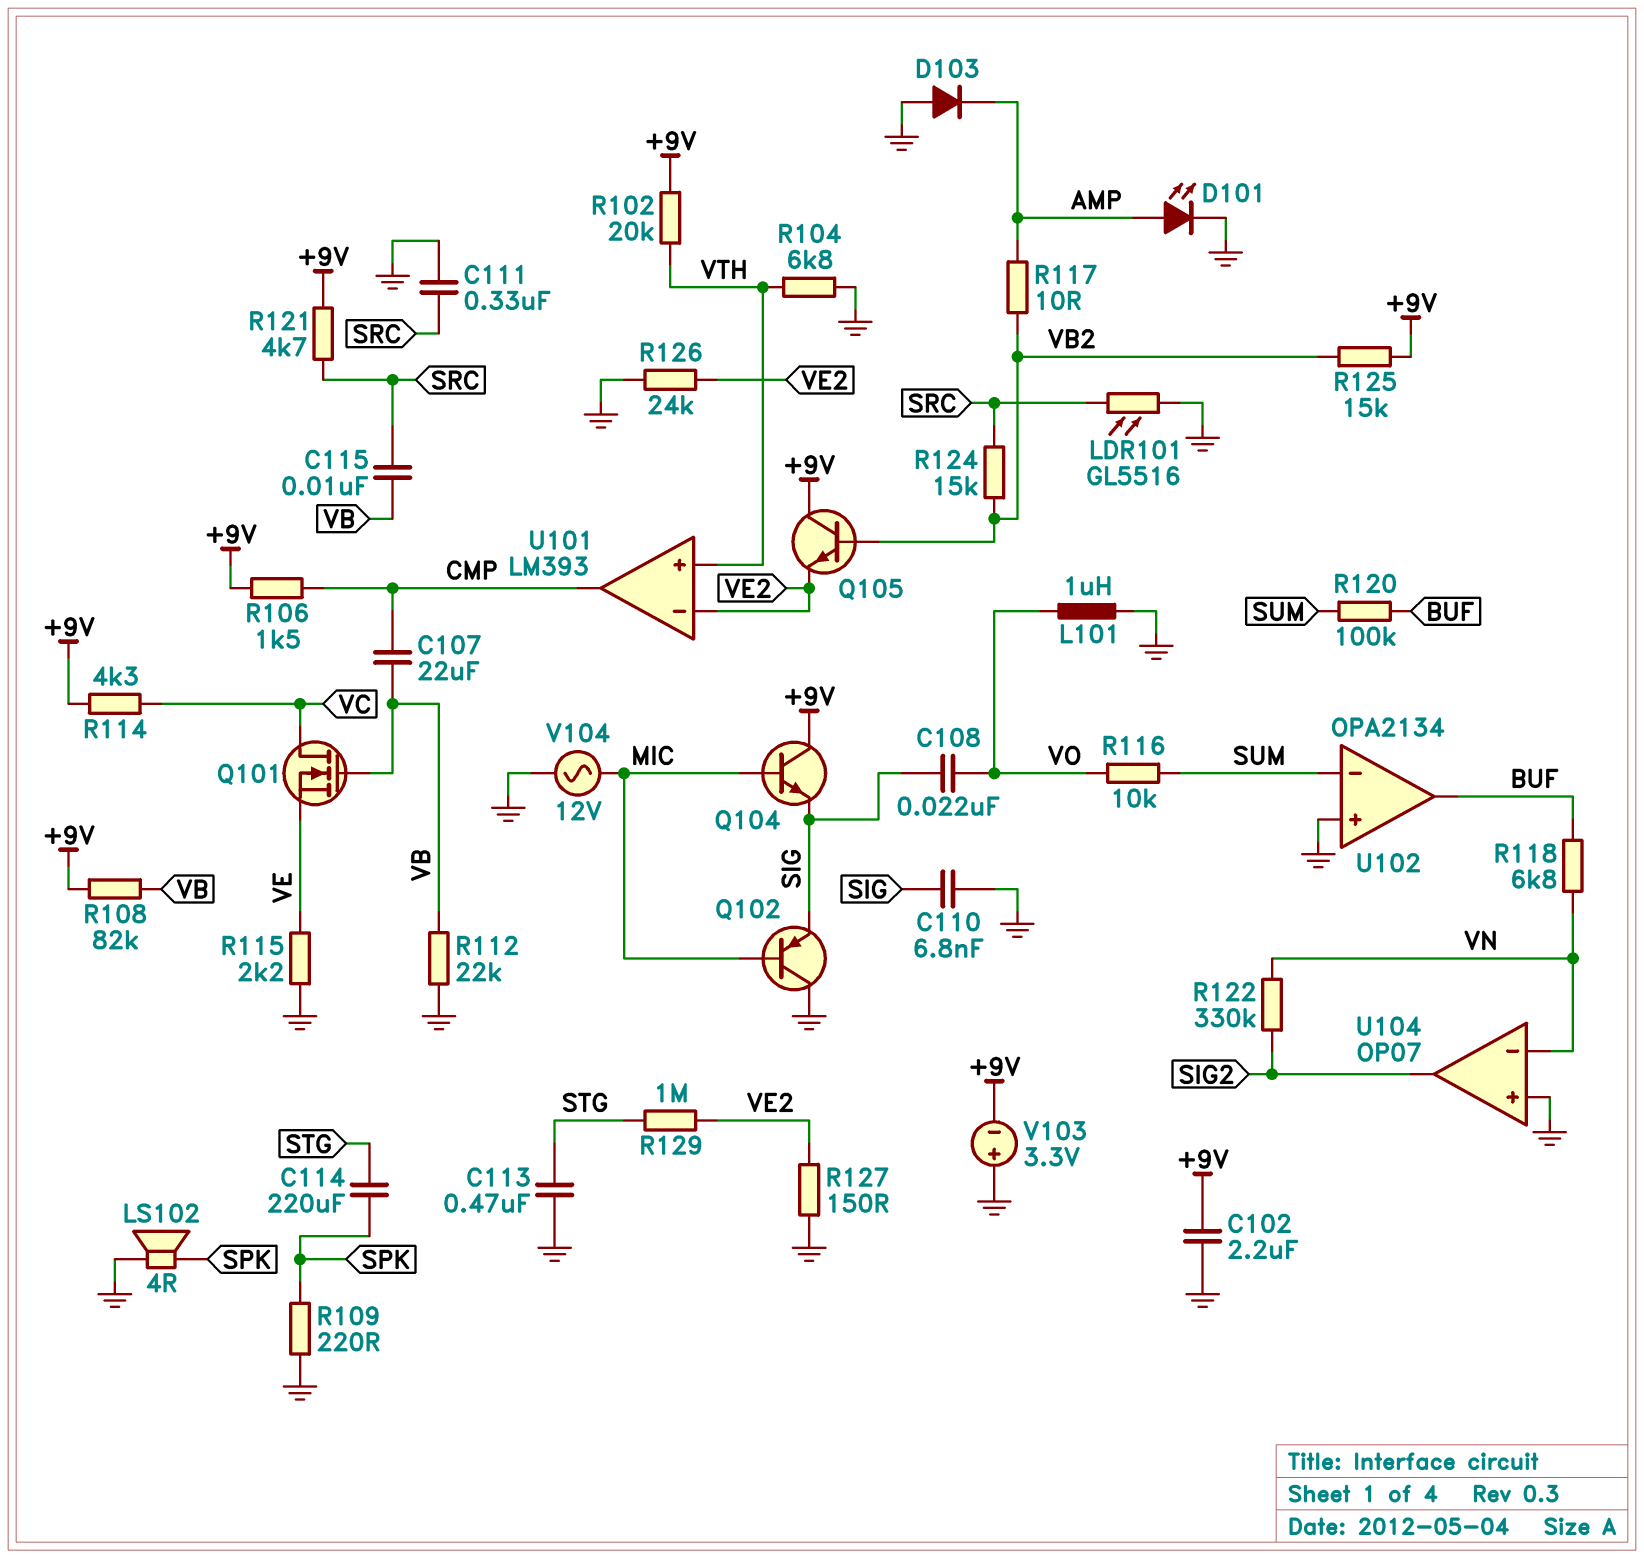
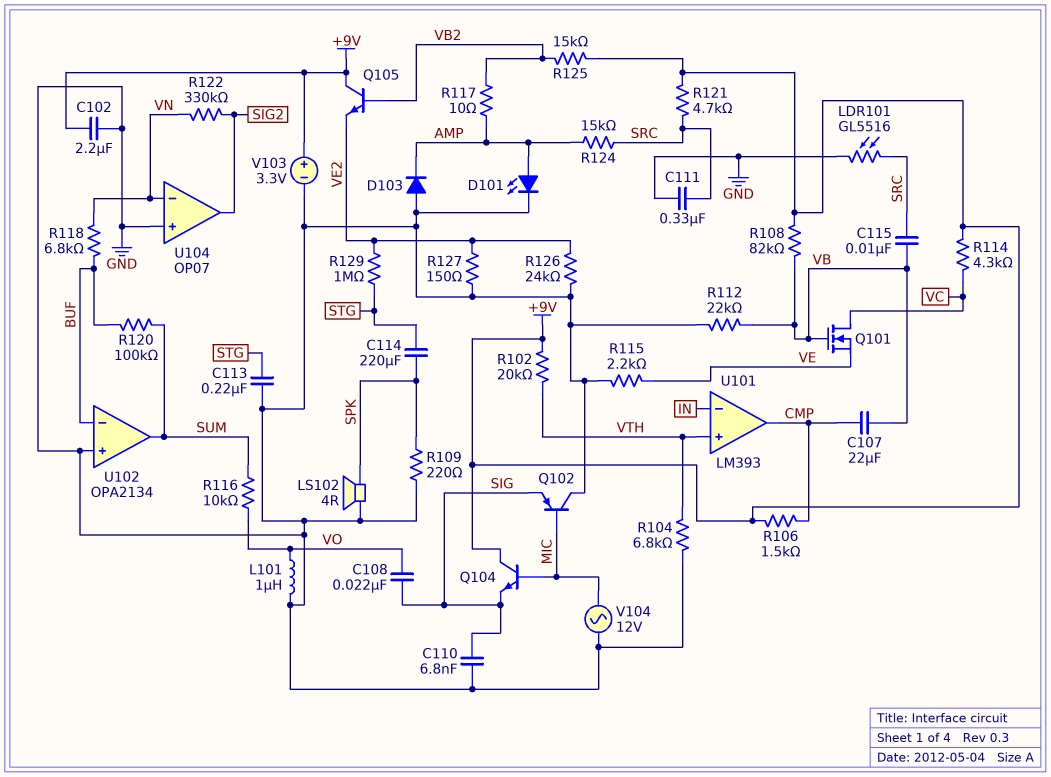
C113: 470nF (GND, STG) -> 220nF (GND, STG)
R124: 15k (SRC, VB2) -> 15k (AMP, SRC)
U101 pin in-: VE2 -> IN
U102 pin in-: SUM -> BUF
U102 pin out: BUF -> SUM
V103: 3.3V (plus GND, minus +9V) -> 3.3V (plus +9V, minus GND)

